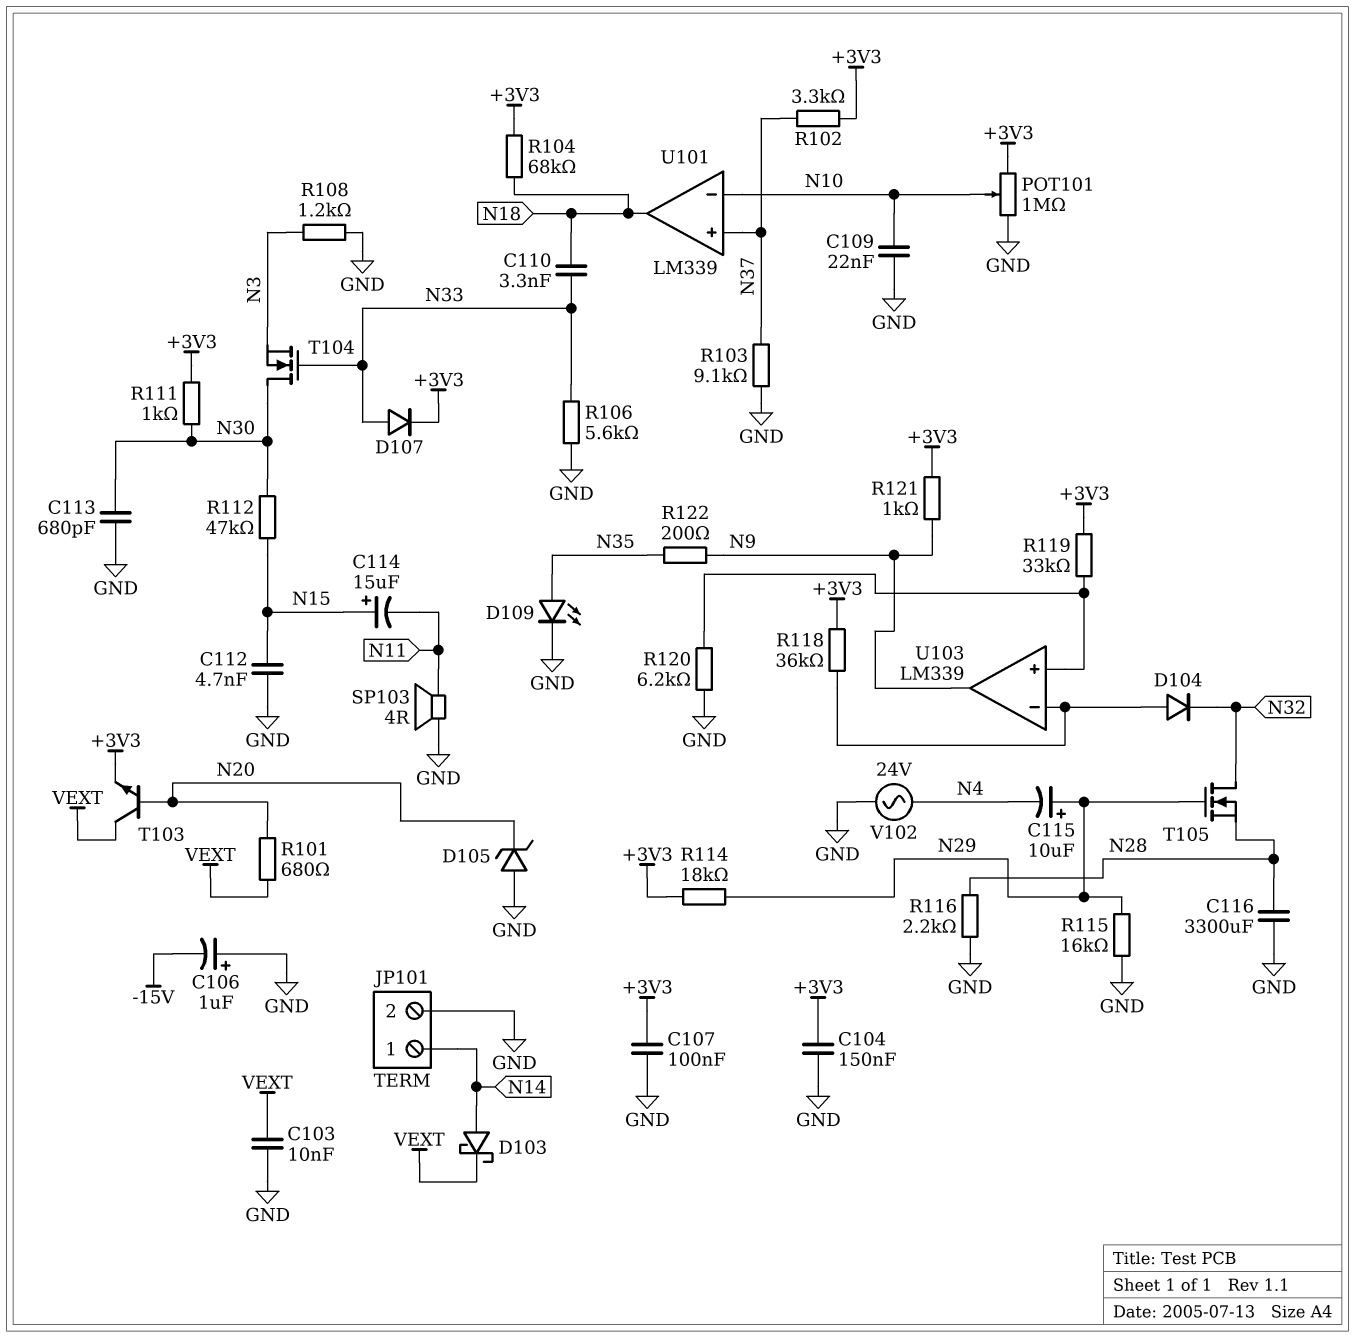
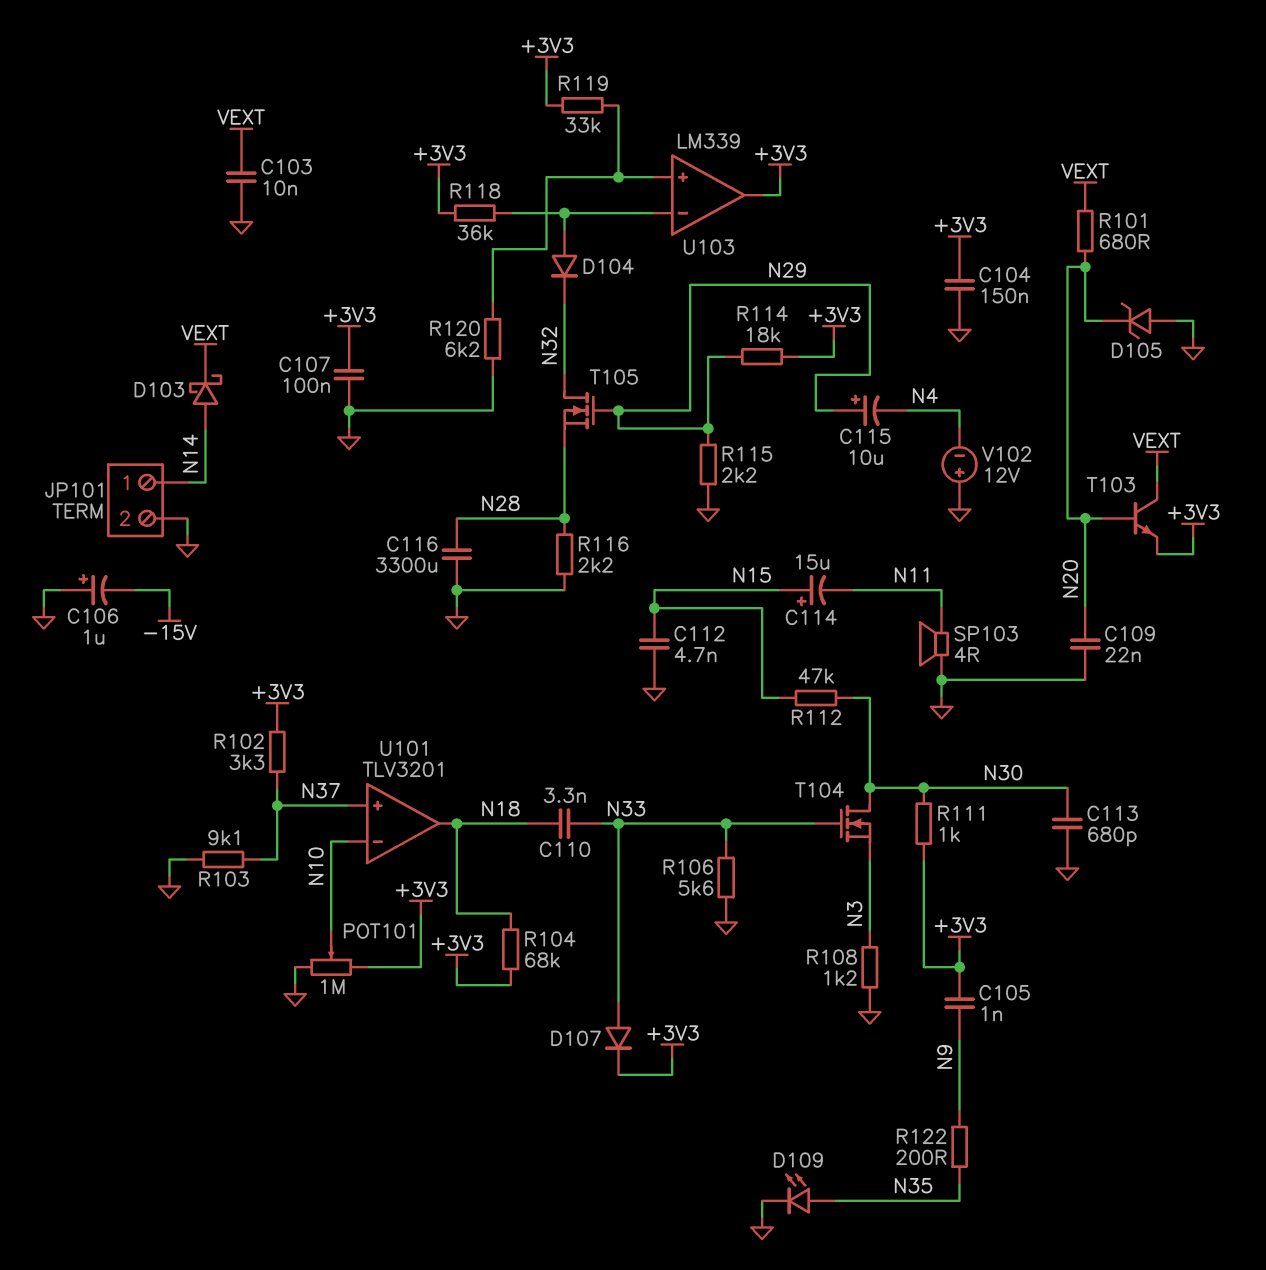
C105: none -> 1nF (+3V3, N9)
C109: 22nF (GND, N10) -> 22nF (GND, N20)
R115: 16k (GND, N29) -> 2.2k (GND, N29)
R121: 1k (+3V3, N9) -> none
U101: LM339 -> TLV3201
U103 pin out: N9 -> +3V3
V102: AC 24V (GND, N4) -> 12V (plus GND, minus N4)

